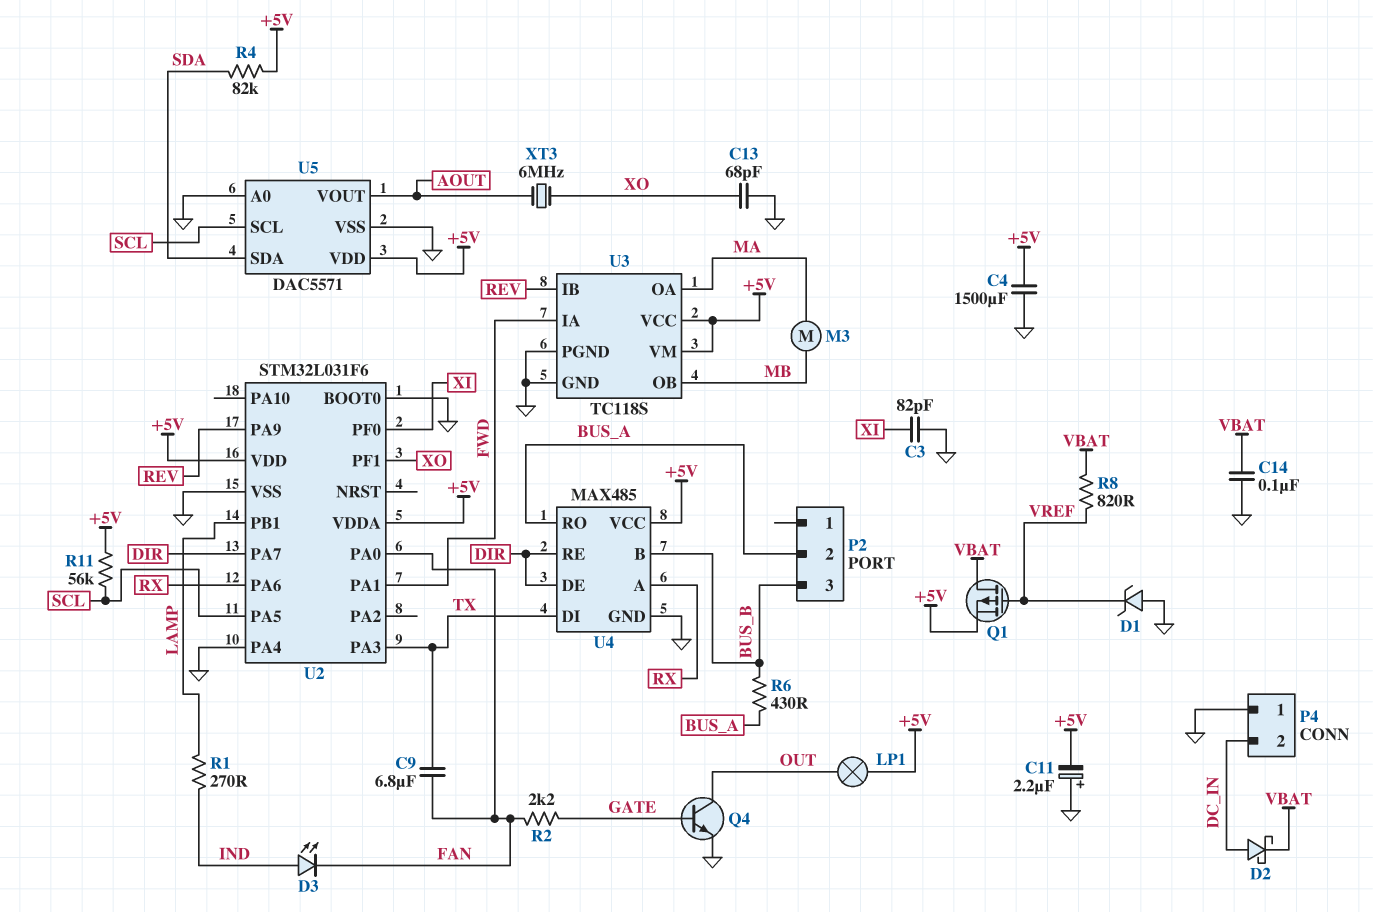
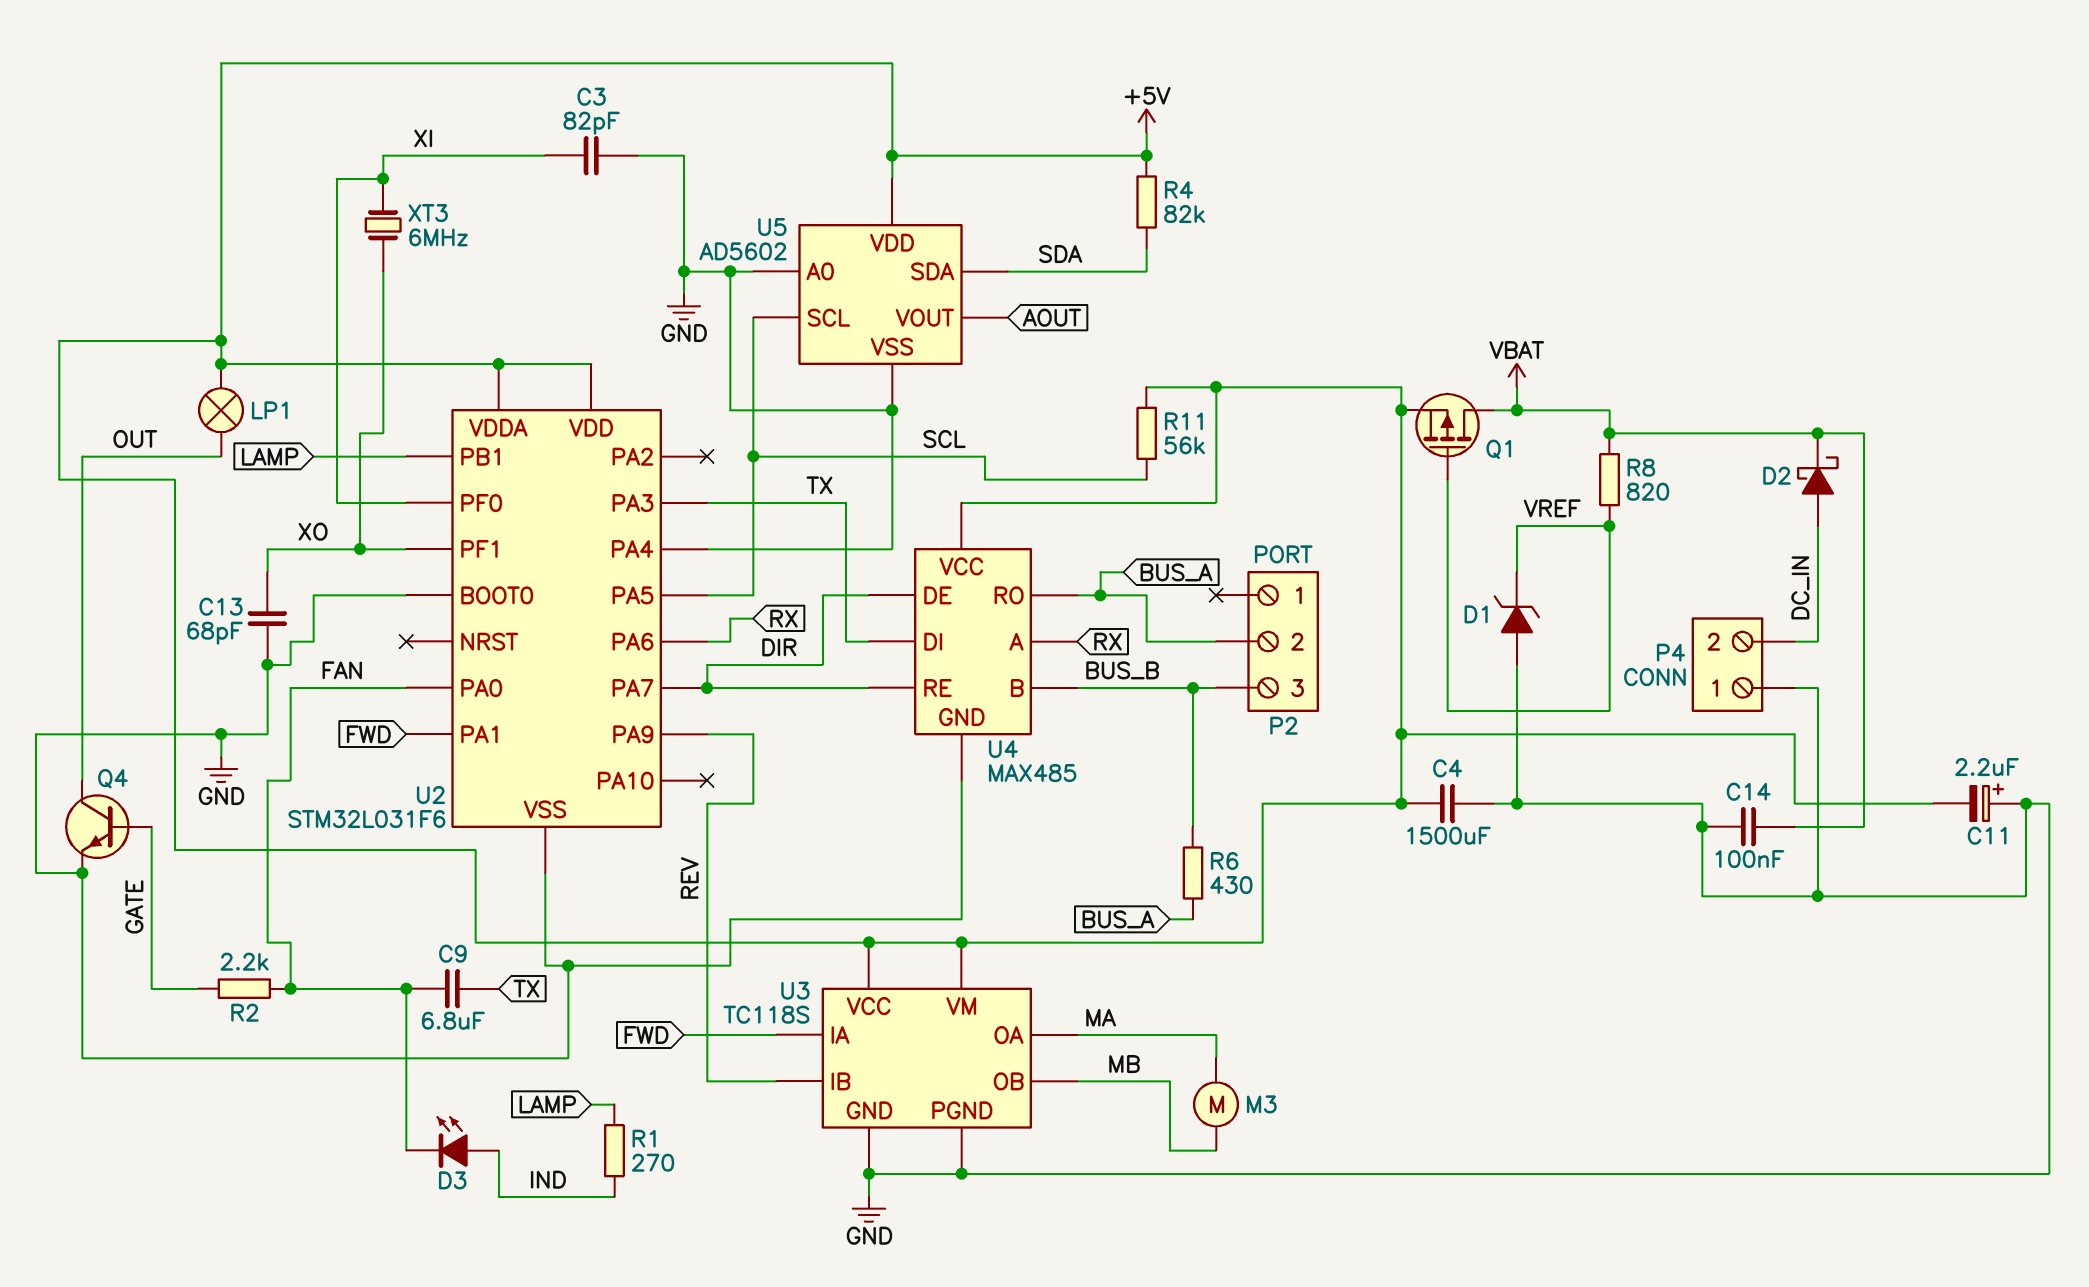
U5: DAC5571 -> AD5602
XT3: 6MHz (AOUT, XO) -> 6MHz (XI, XO)

